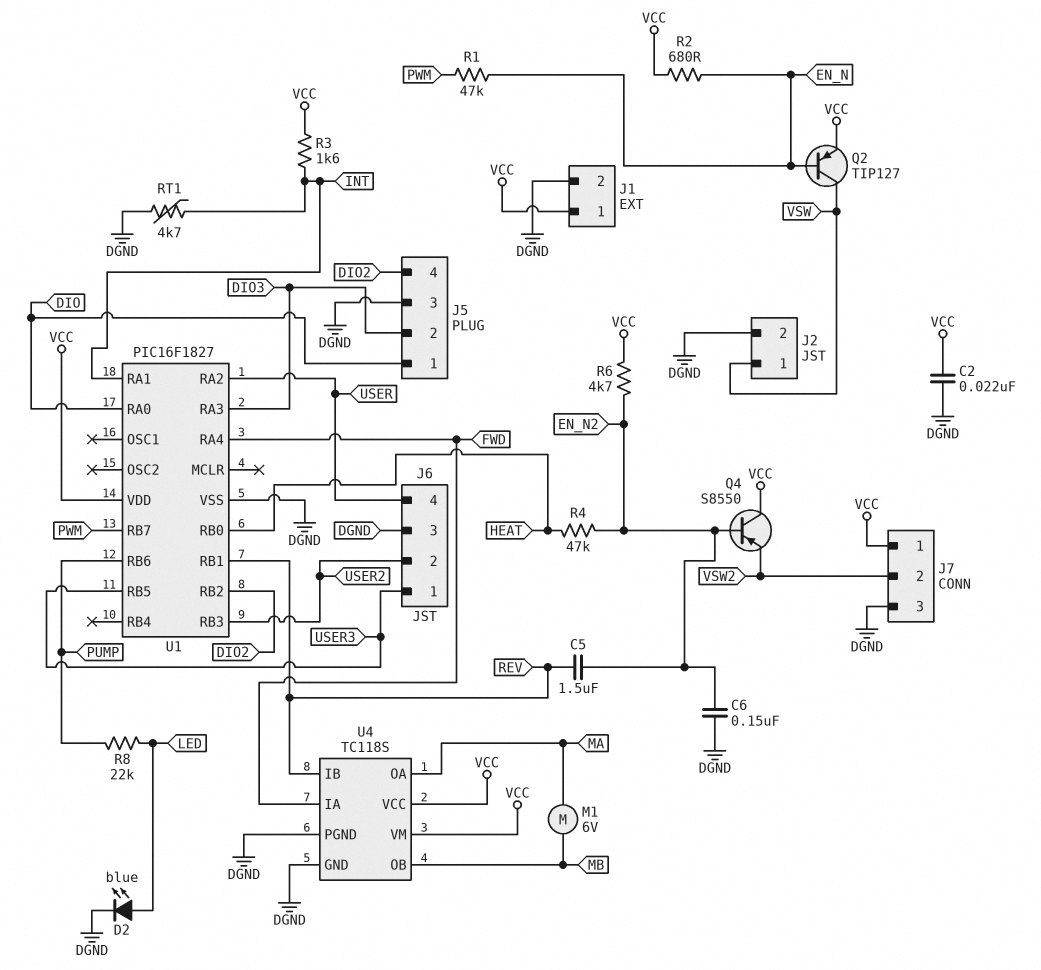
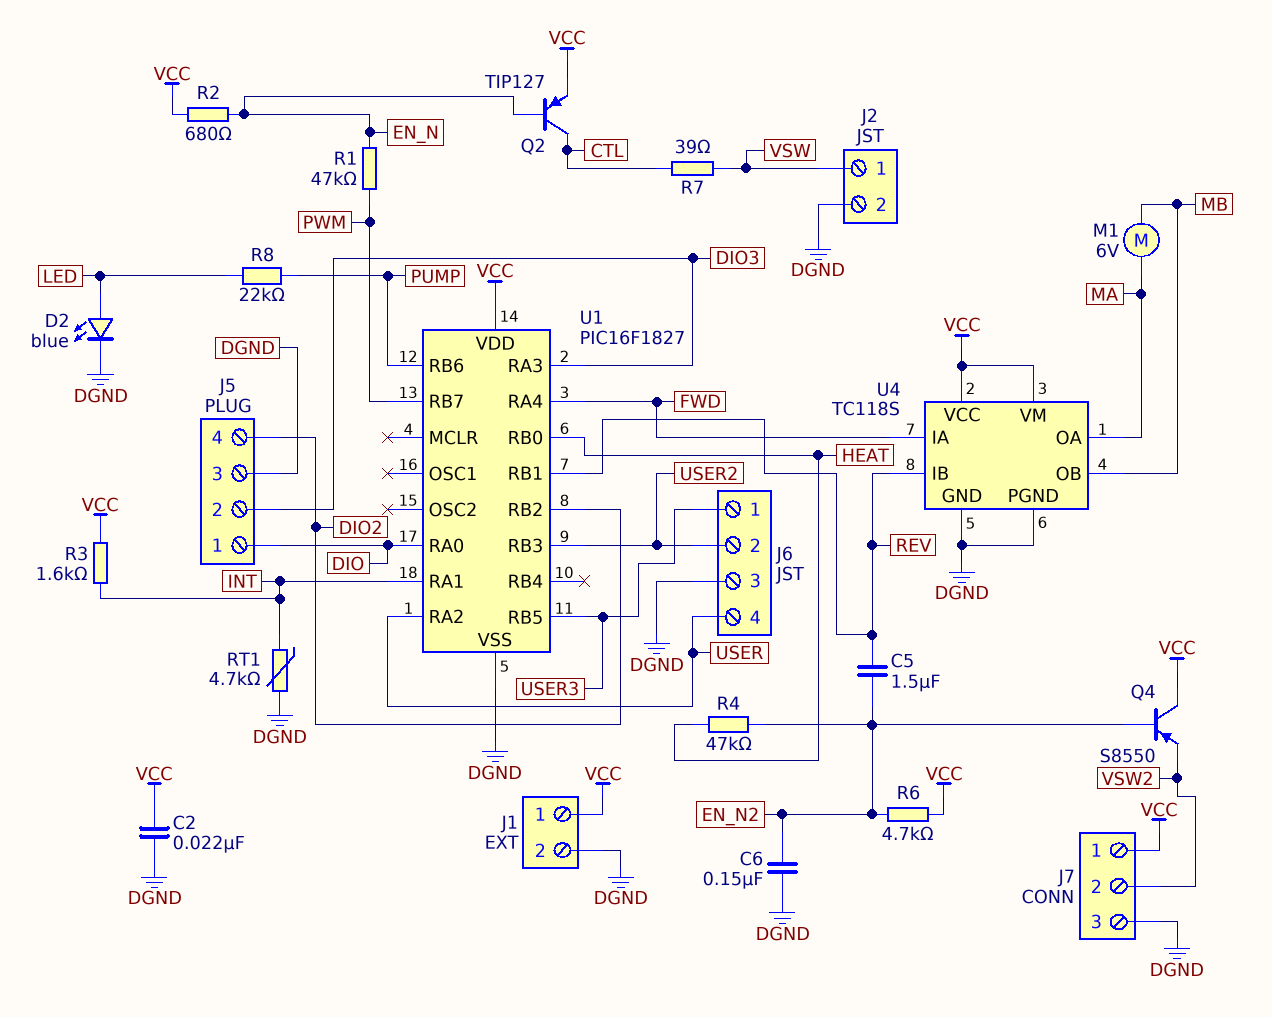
Q2: PNP TIP127 (B EN_N, C VSW, E VCC) -> PNP TIP127 (B EN_N, C CTL, E VCC)
R7: none -> 39 (CTL, VSW)

